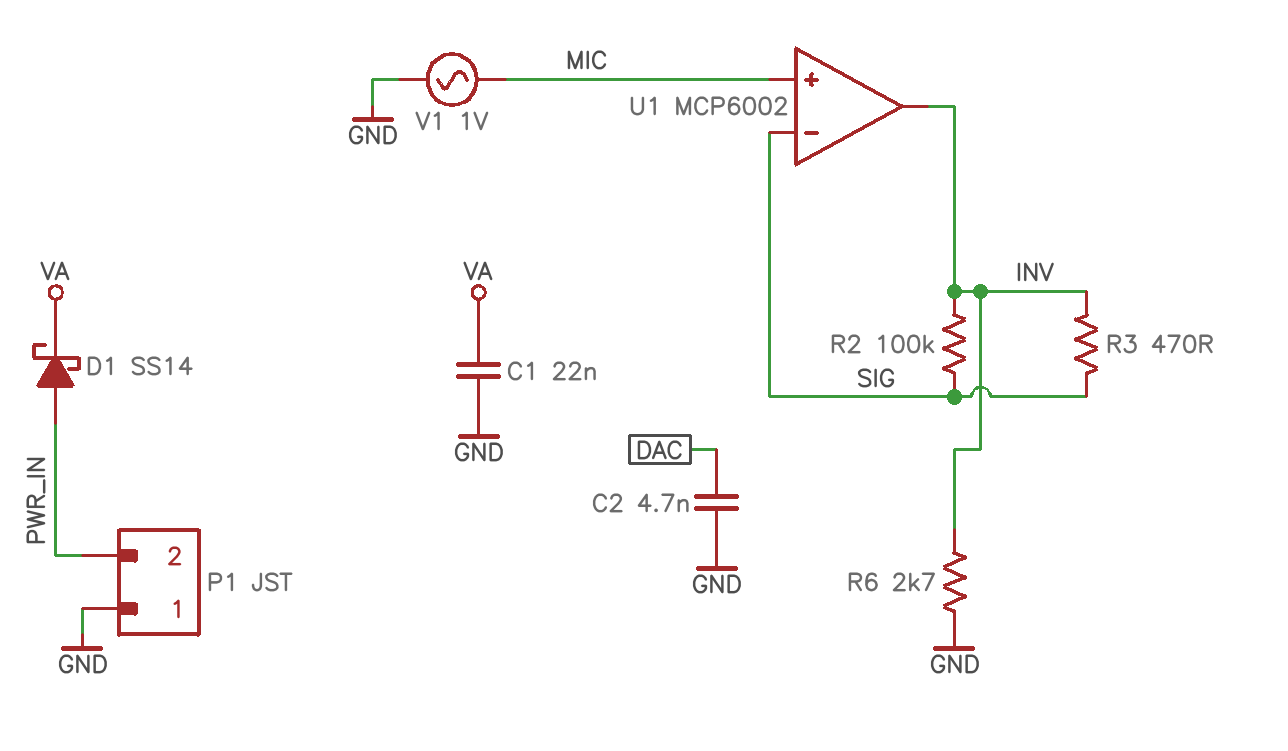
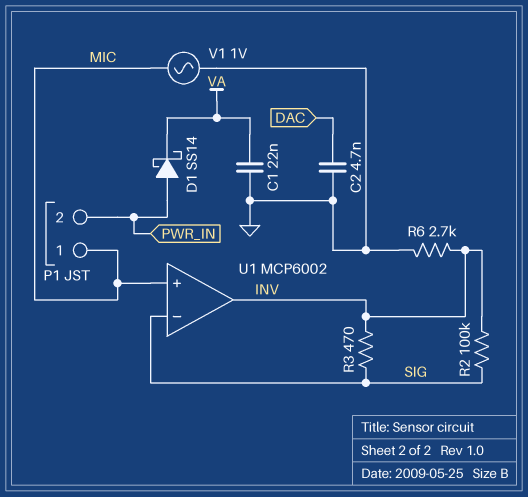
P1 pin 1: GND -> MIC

